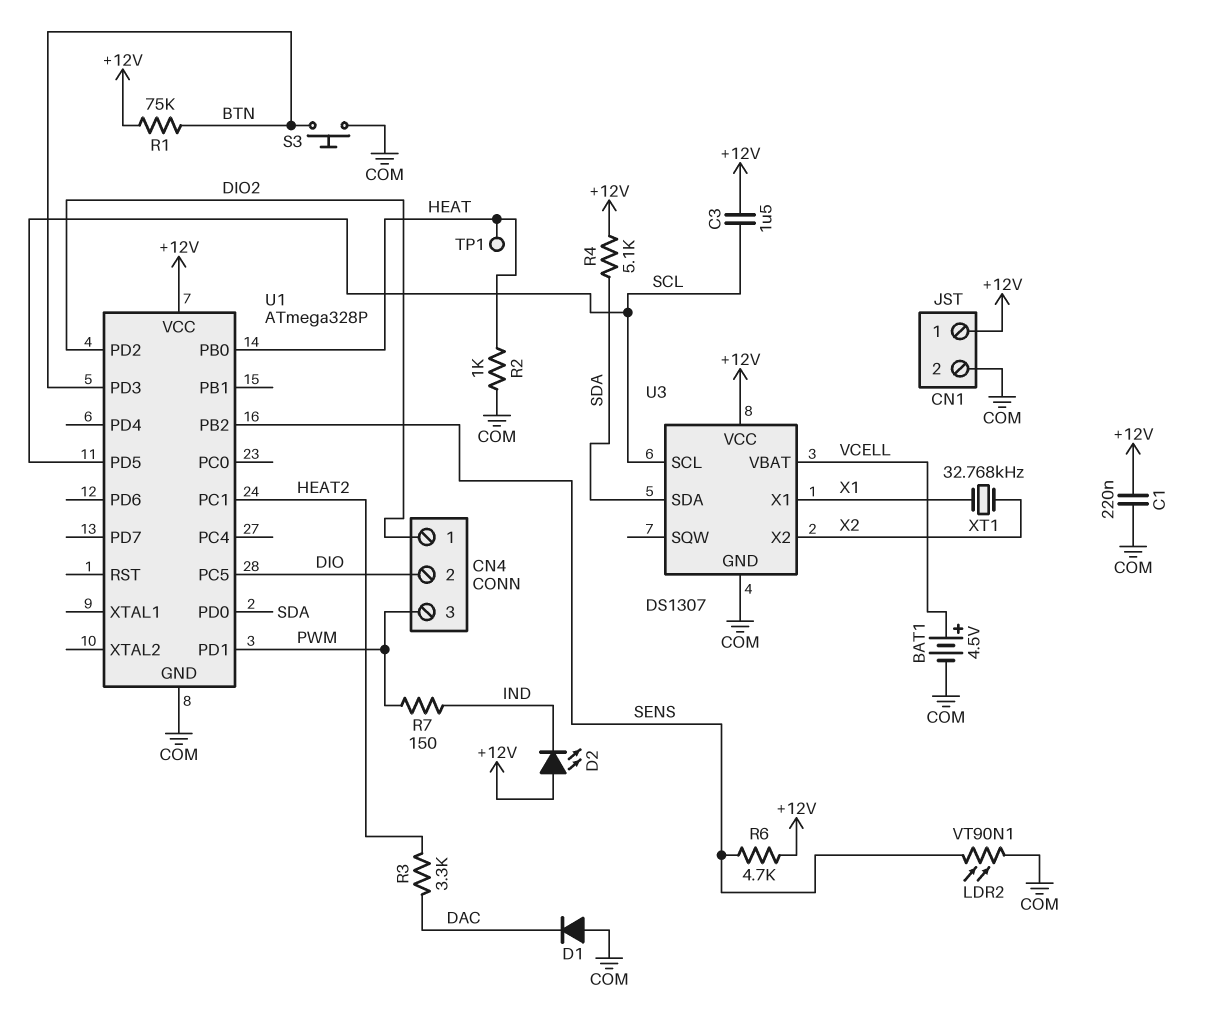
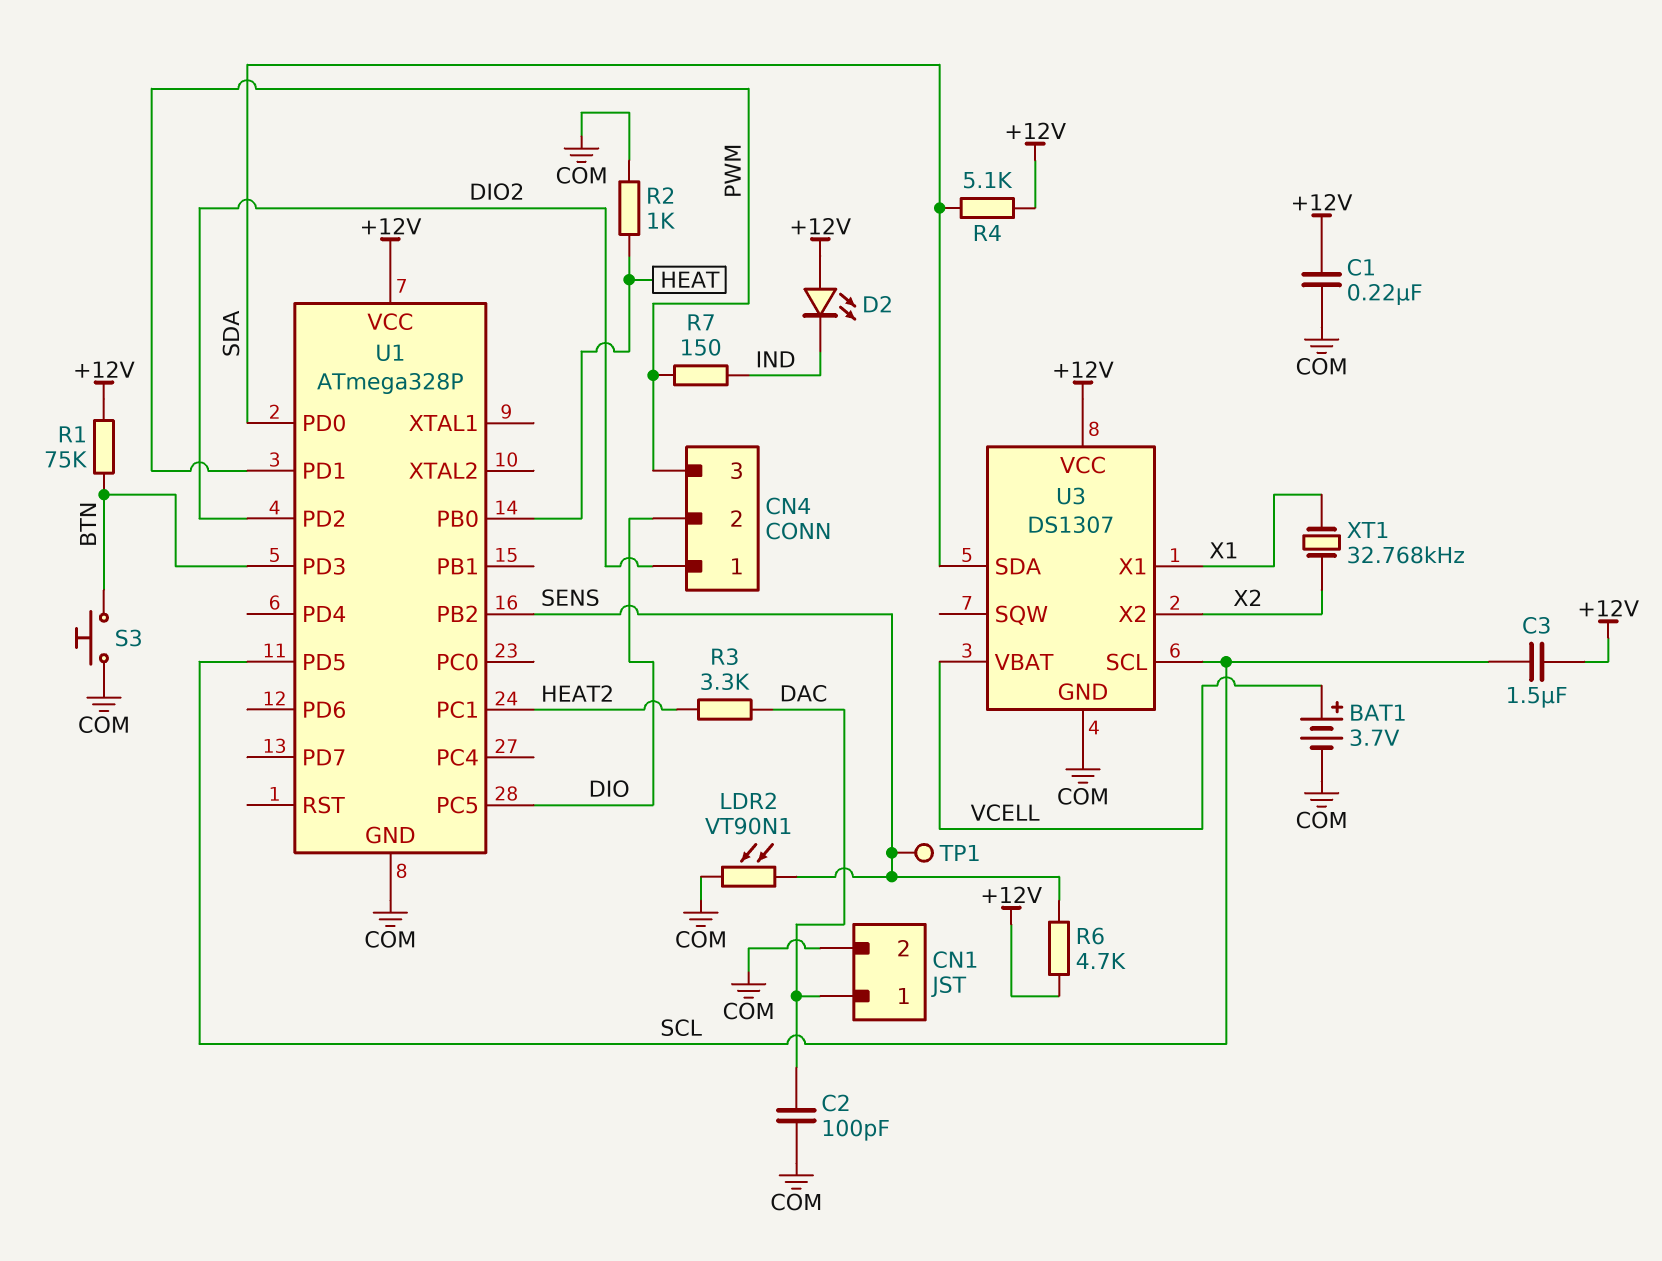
BAT1: 4.5V (plus VCELL, minus COM) -> 3.7V (plus VCELL, minus COM)
C2: none -> 100pF (COM, DAC)
CN1 pin 1: +12V -> DAC
D1: diode (A COM, K DAC) -> none
TP1: test point (HEAT) -> test point (SENS)

